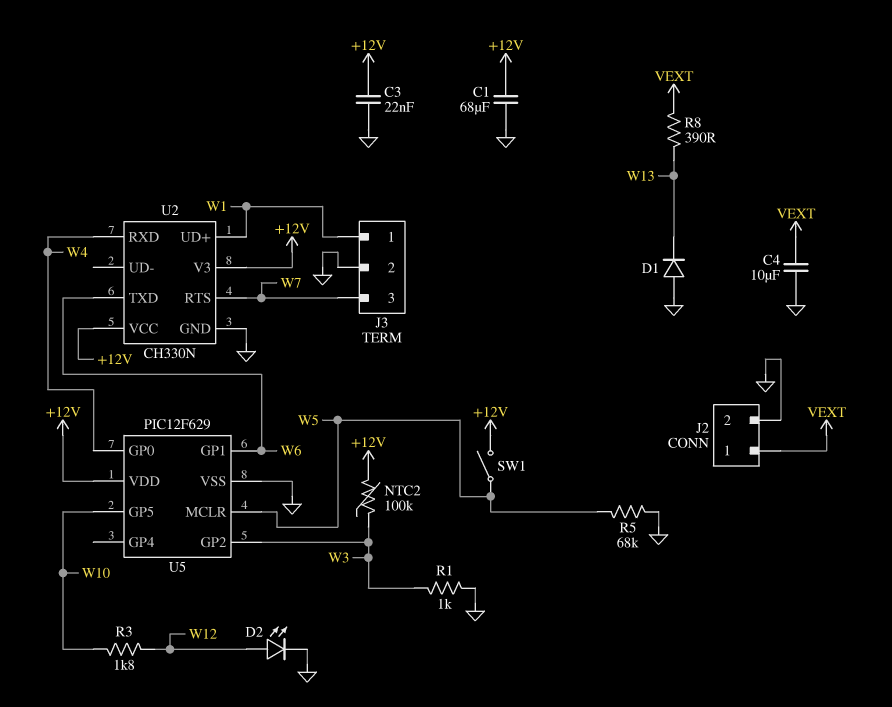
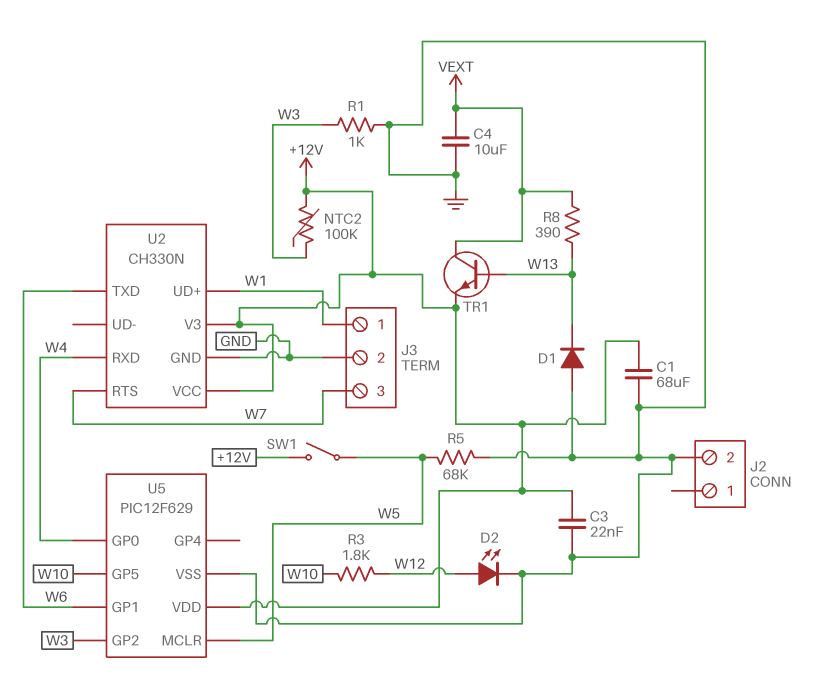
J2 pin 1: VEXT -> none
TR1: none -> NPN (B W13, C VEXT, E +12V)

